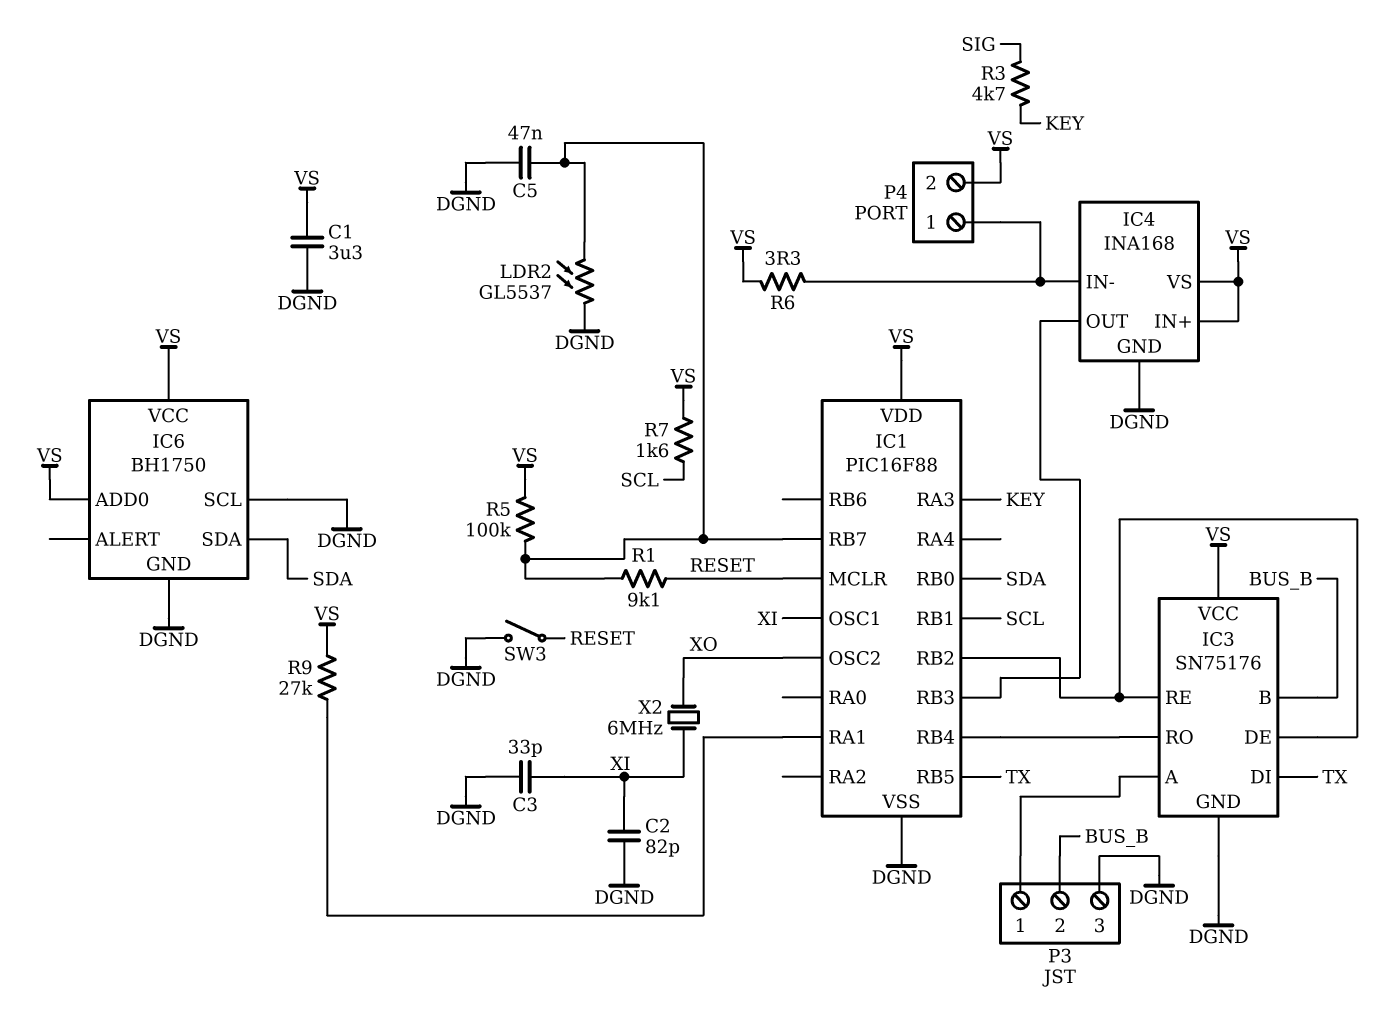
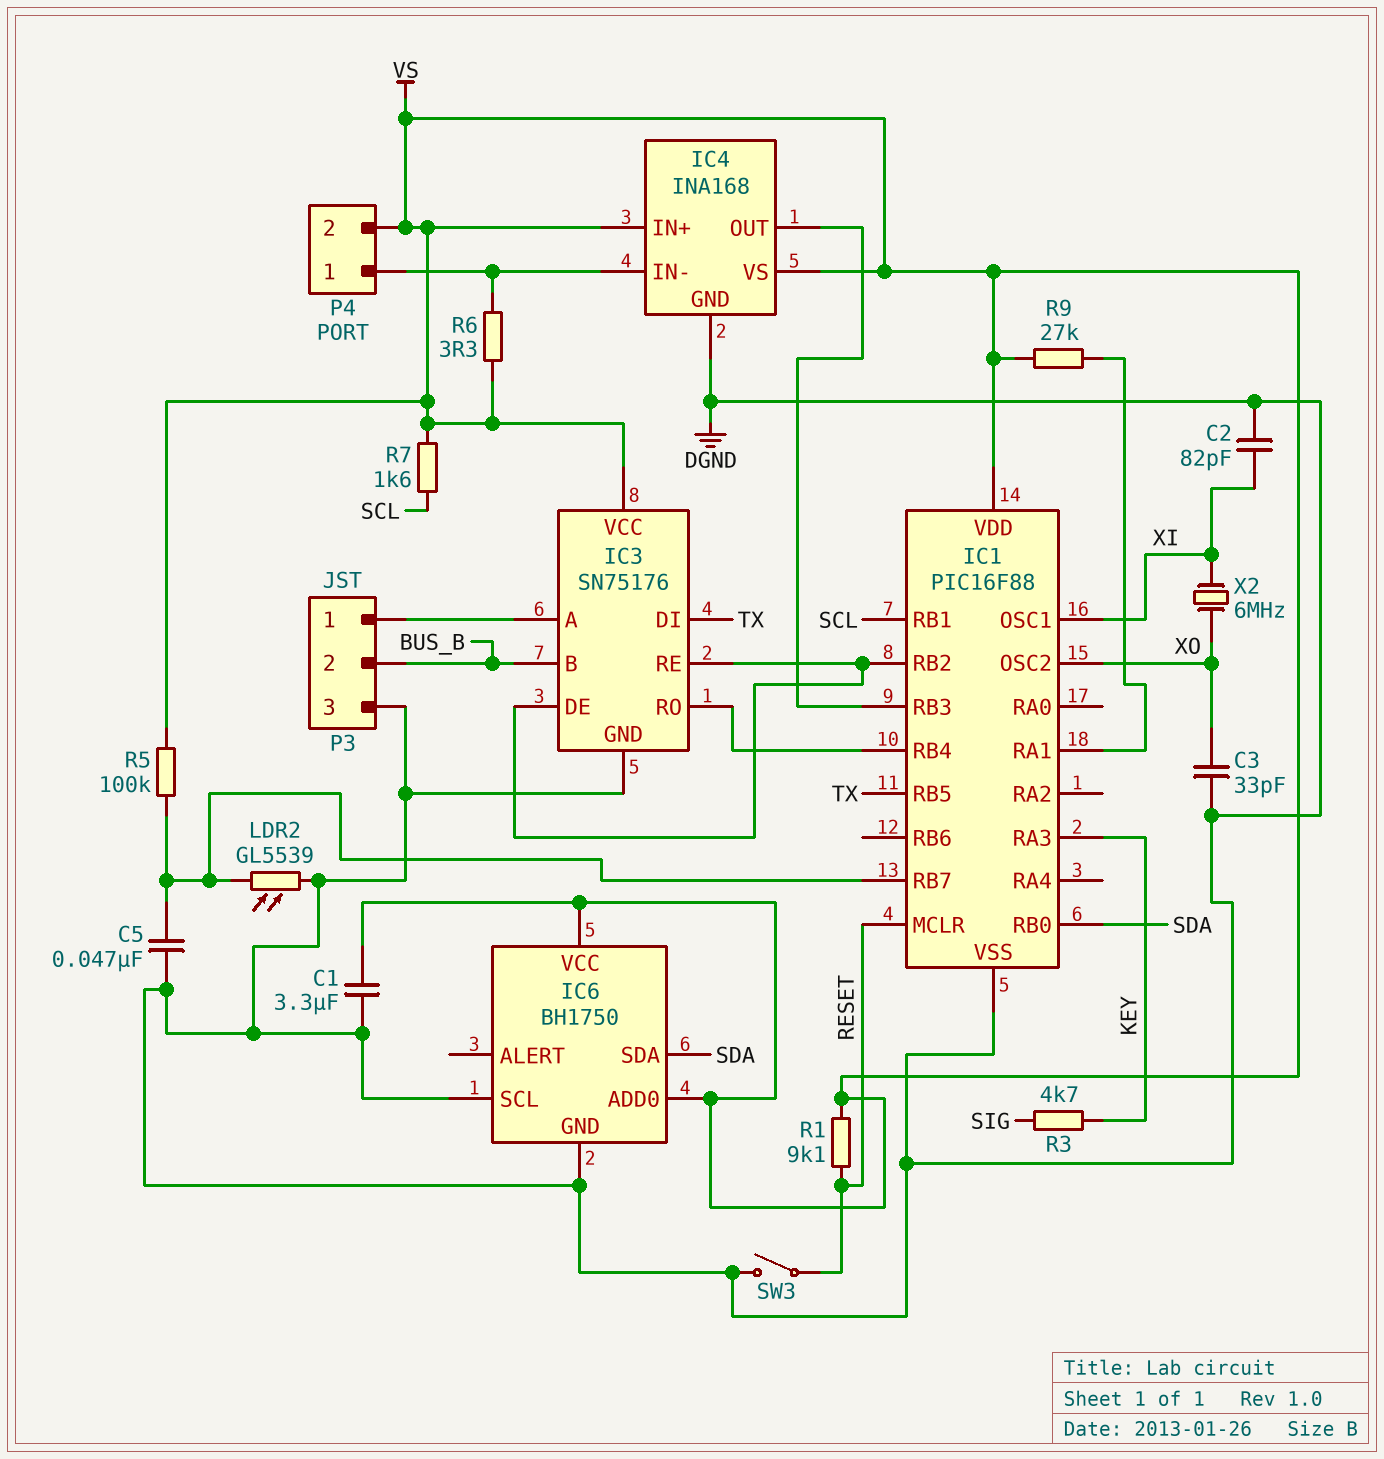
C3: 33pF (DGND, XI) -> 33pF (DGND, XO)
LDR2: GL5537 (DGND, IC1/RB7) -> GL5539 (DGND, IC1/RB7)
R1: 9.1k (IC1/RB7, RESET) -> 9.1k (RESET, VS)

